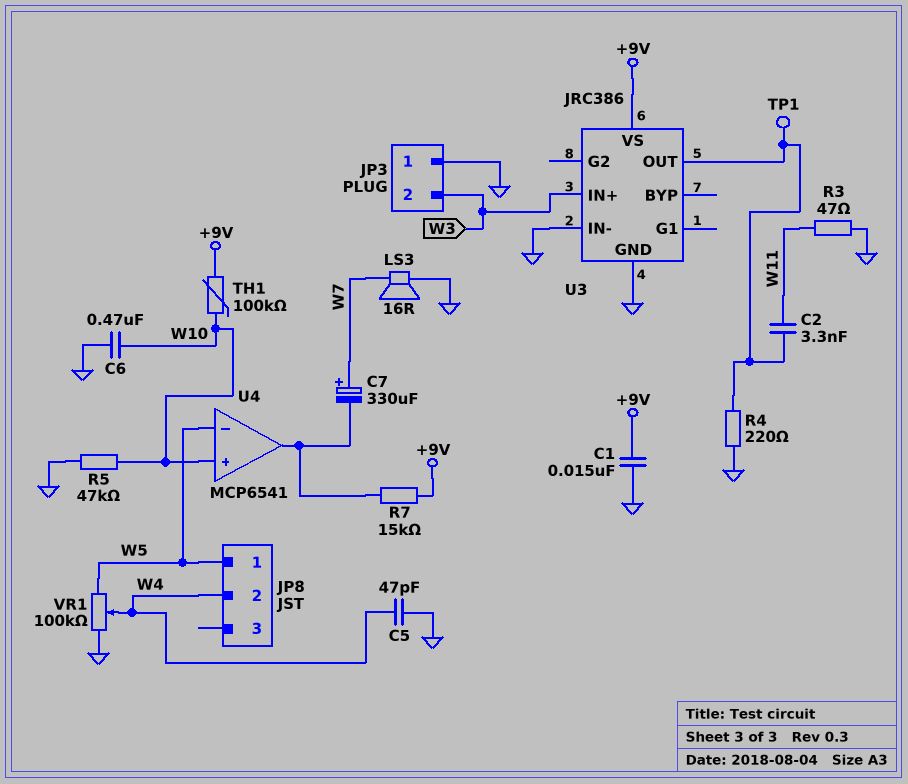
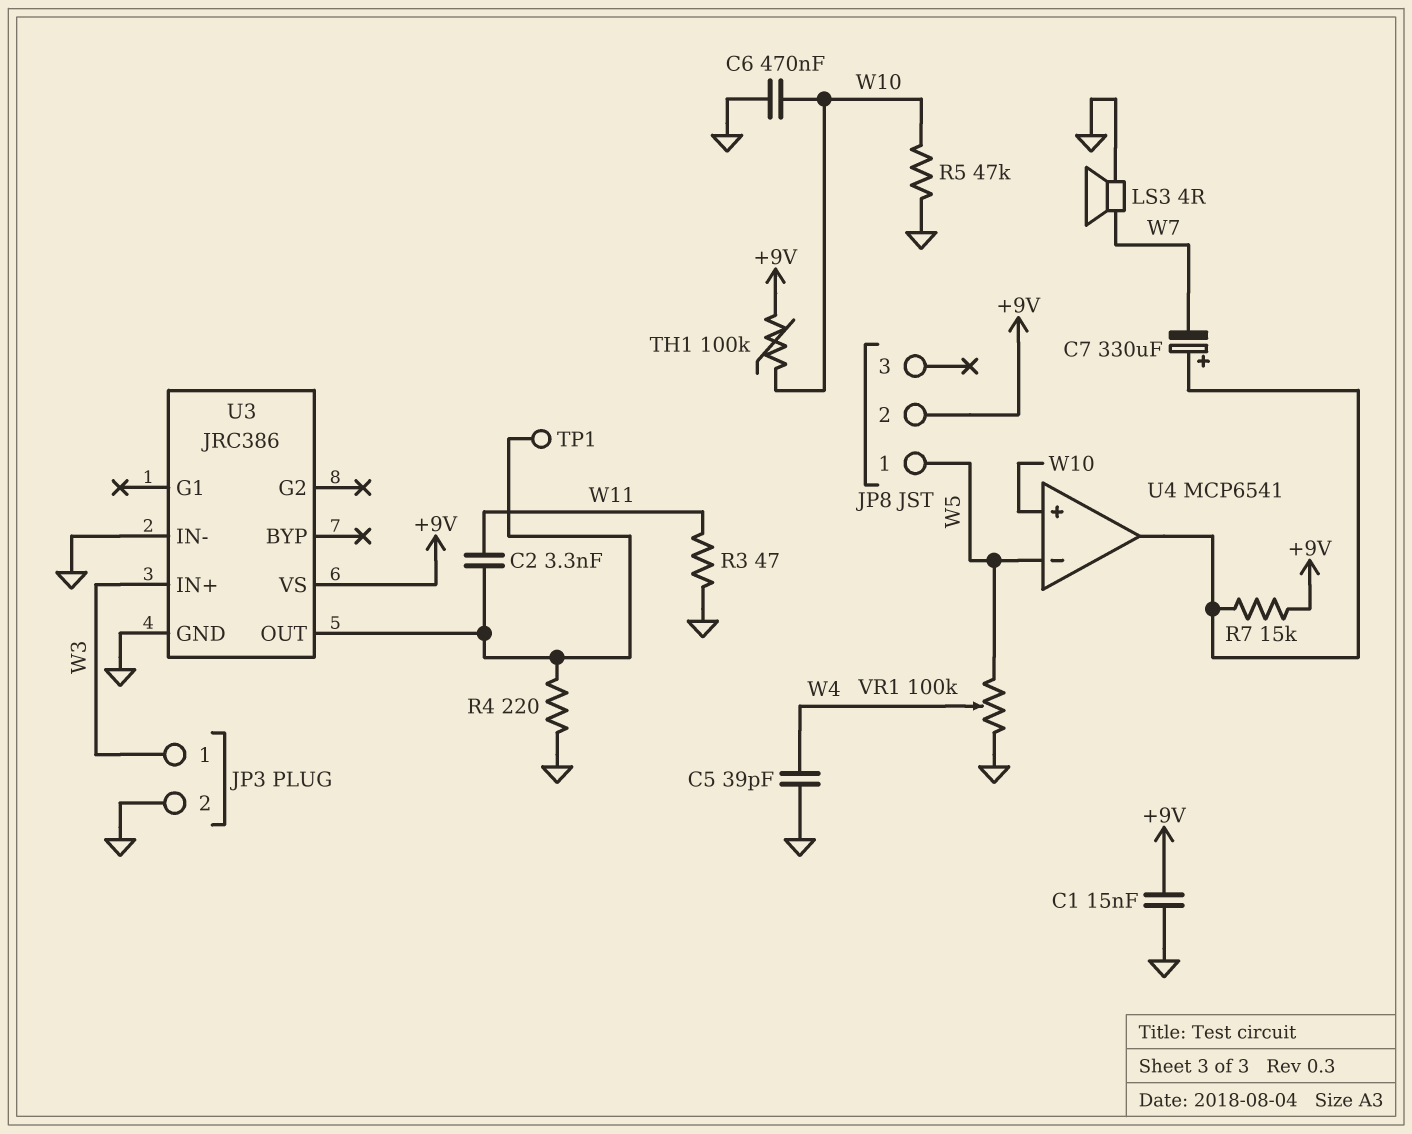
C5: 47pF (GND, W4) -> 39pF (GND, W4)
C7: 330uF (plus W7, minus U4/out) -> 330uF (plus U4/out, minus W7)
JP3 pin 1: GND -> W3
JP3 pin 2: W3 -> GND
JP8 pin 2: W4 -> +9V
LS3: speaker 16R (GND, W7) -> speaker 4R (GND, W7)

